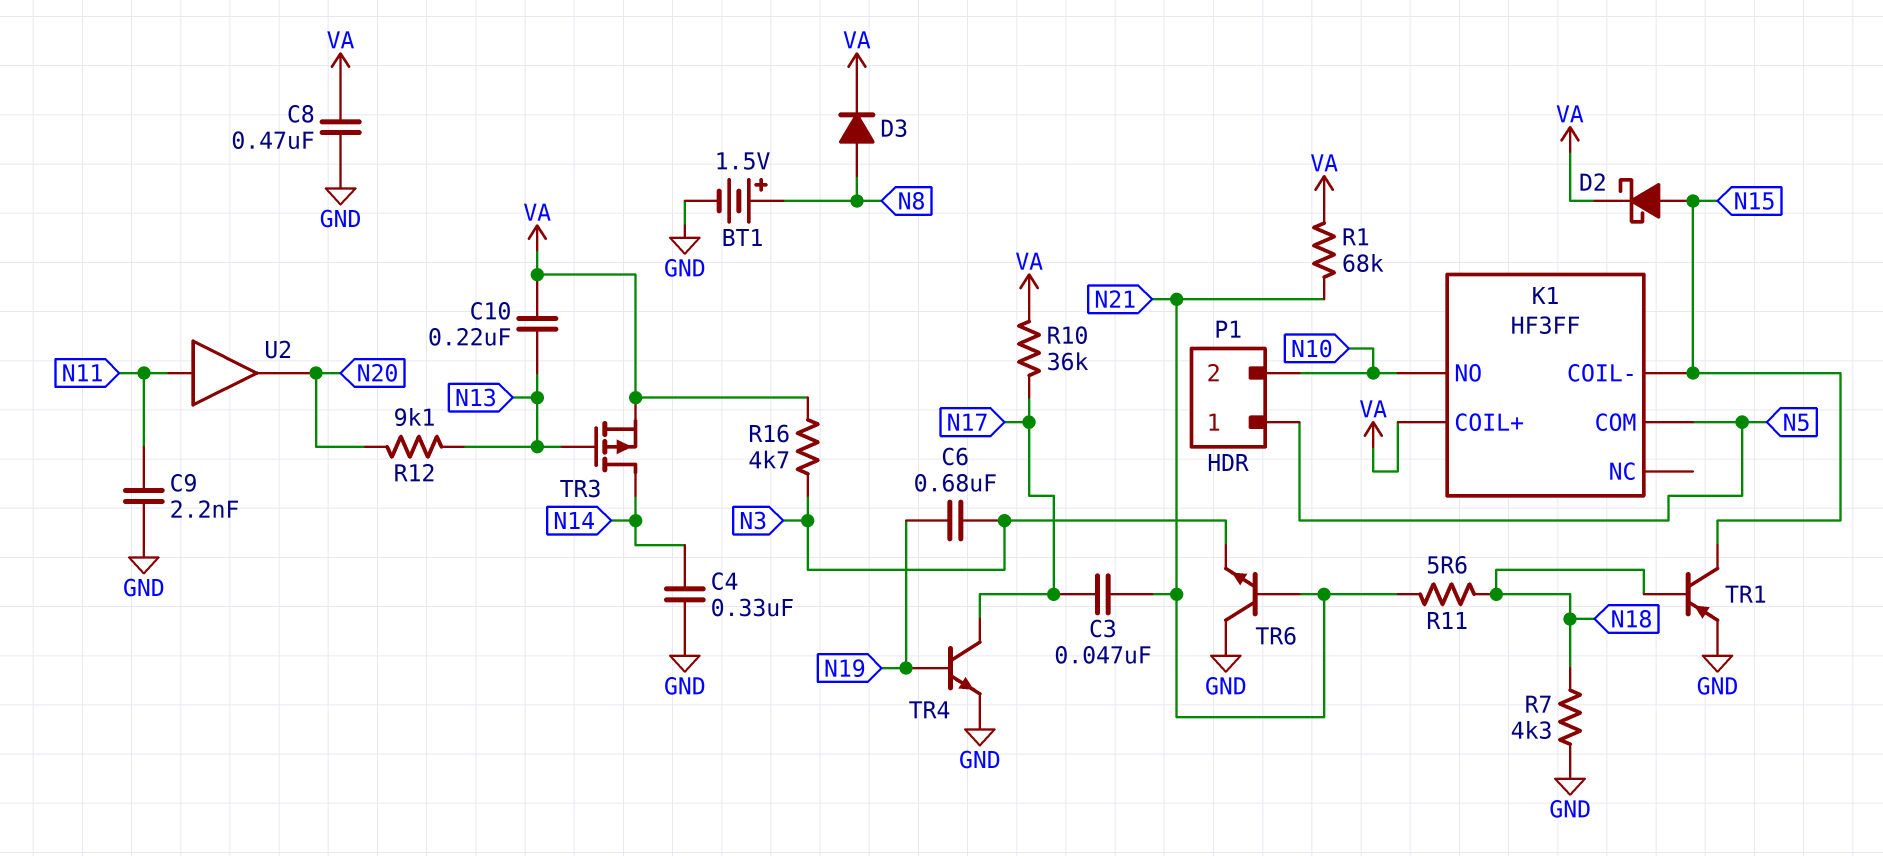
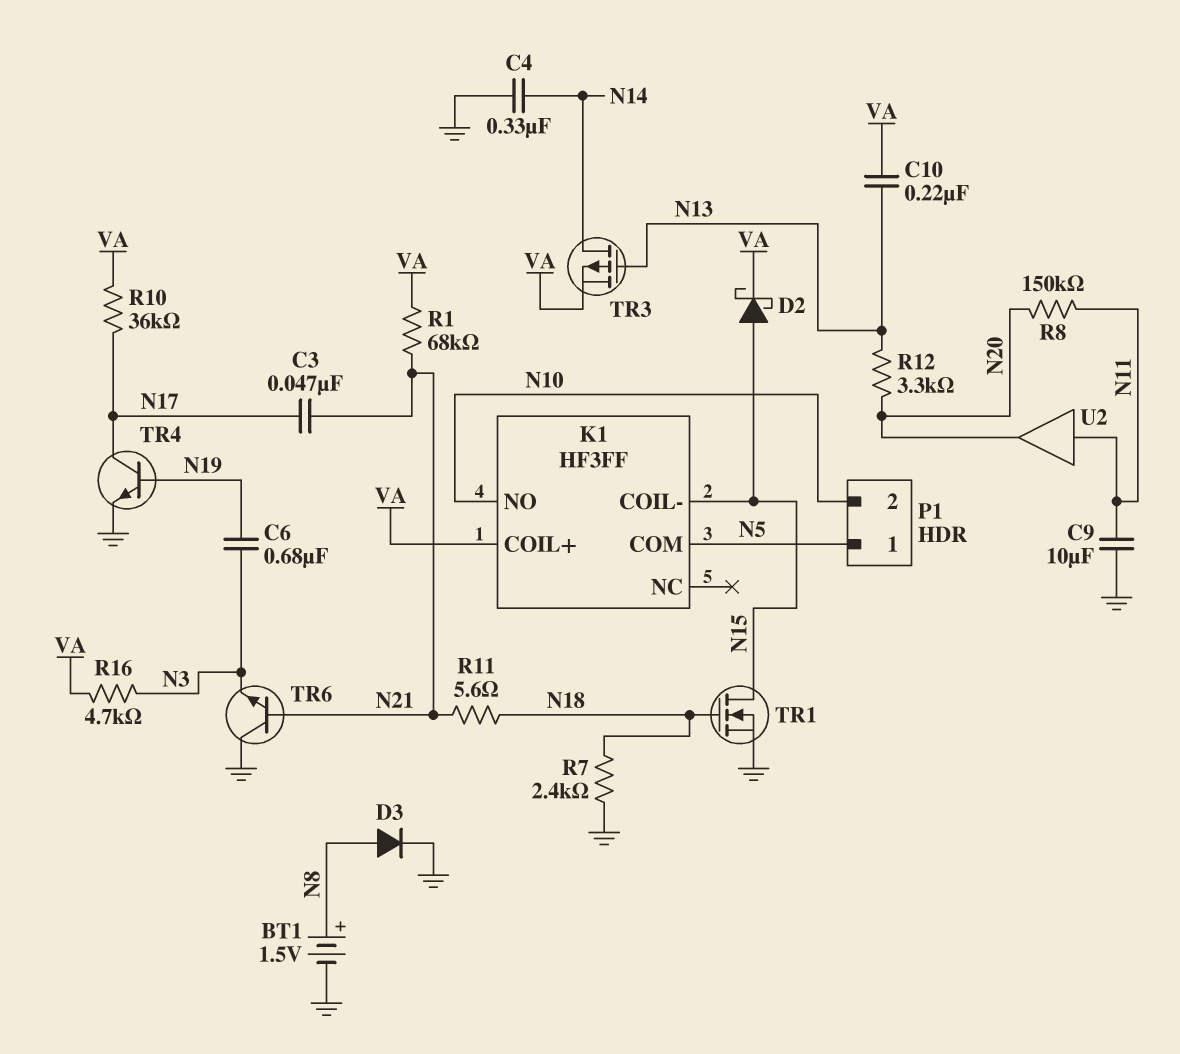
C8: 470nF (GND, VA) -> none
C9: 2.2nF (GND, N11) -> 10uF (GND, N11)
D3: diode (A N8, K VA) -> diode (A N8, K GND)
R7: 4.3k (GND, N18) -> 2.4k (GND, N18)
R8: none -> 150k (N11, N20)
R12: 9.1k (N13, N20) -> 3.3k (N13, N20)
TR1: PNP (B N18, C N15, E GND) -> NMOS (G N18, D N15, S GND)

